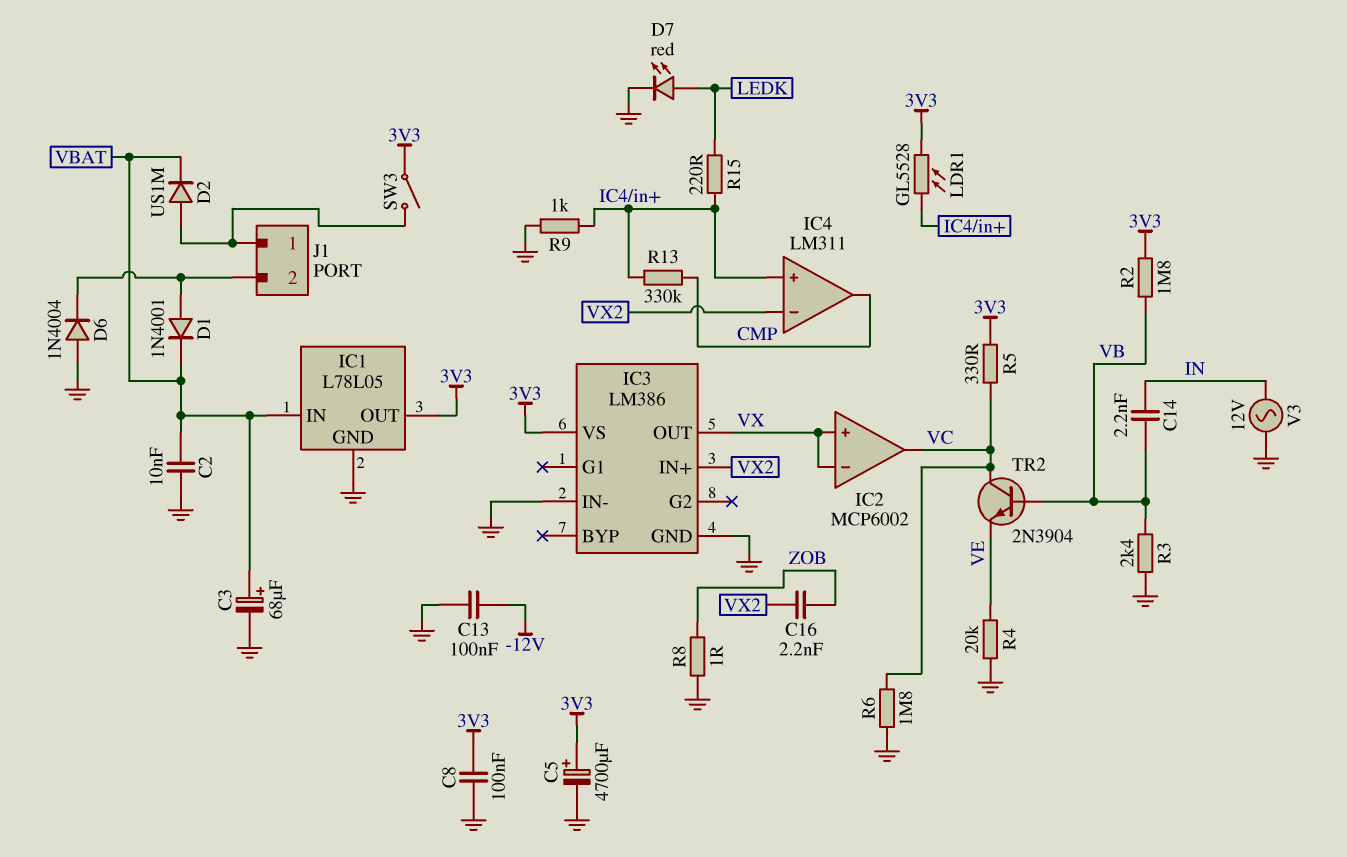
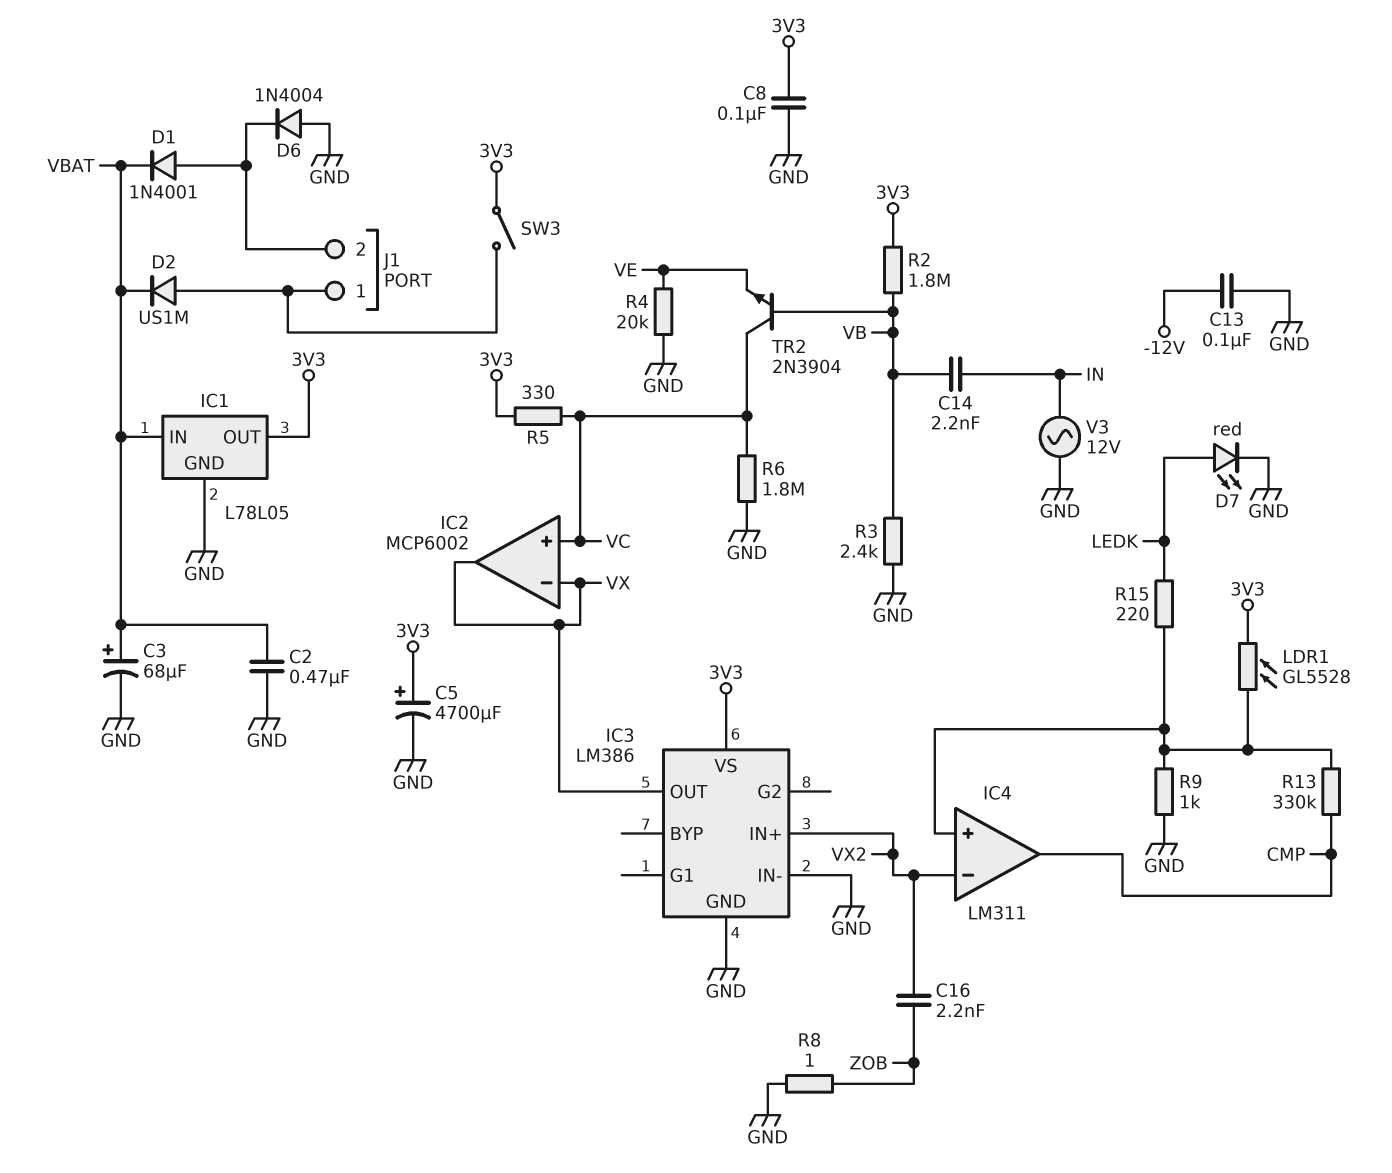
C2: 10nF (GND, VBAT) -> 470nF (GND, VBAT)
IC2 pin in+: VX -> VC
IC2 pin out: VC -> VX

